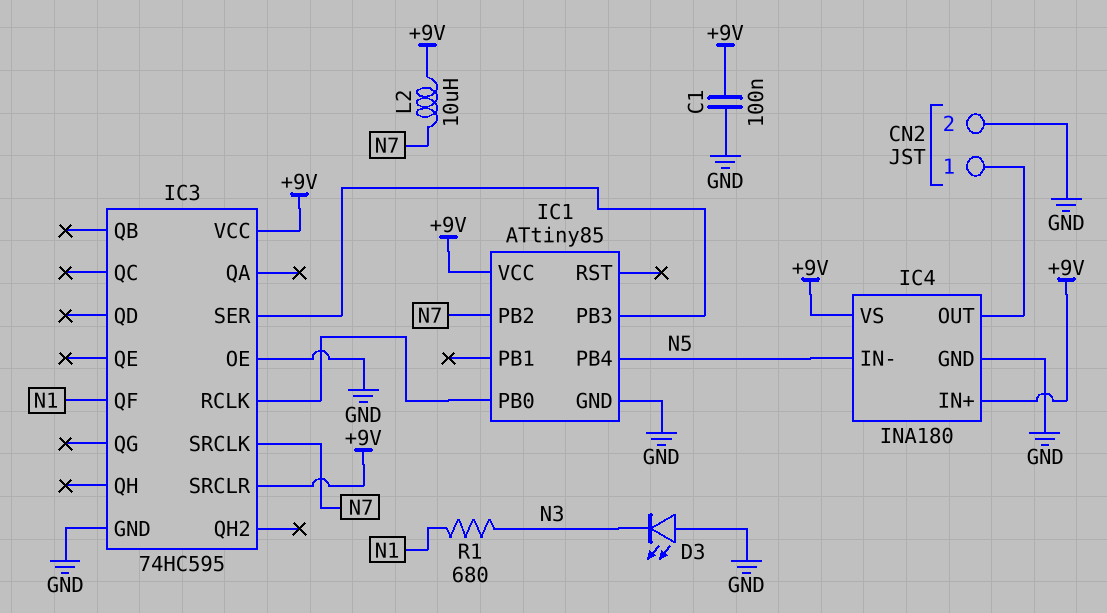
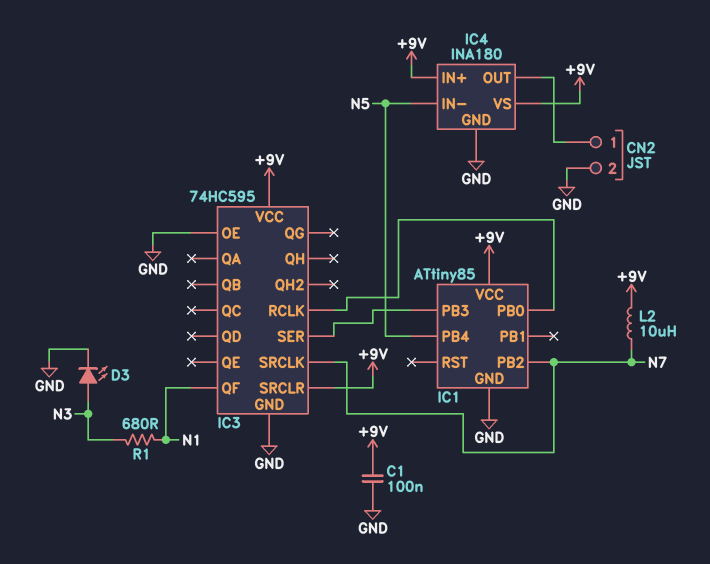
D3: LED (A GND, K N3) -> LED (A N3, K GND)

